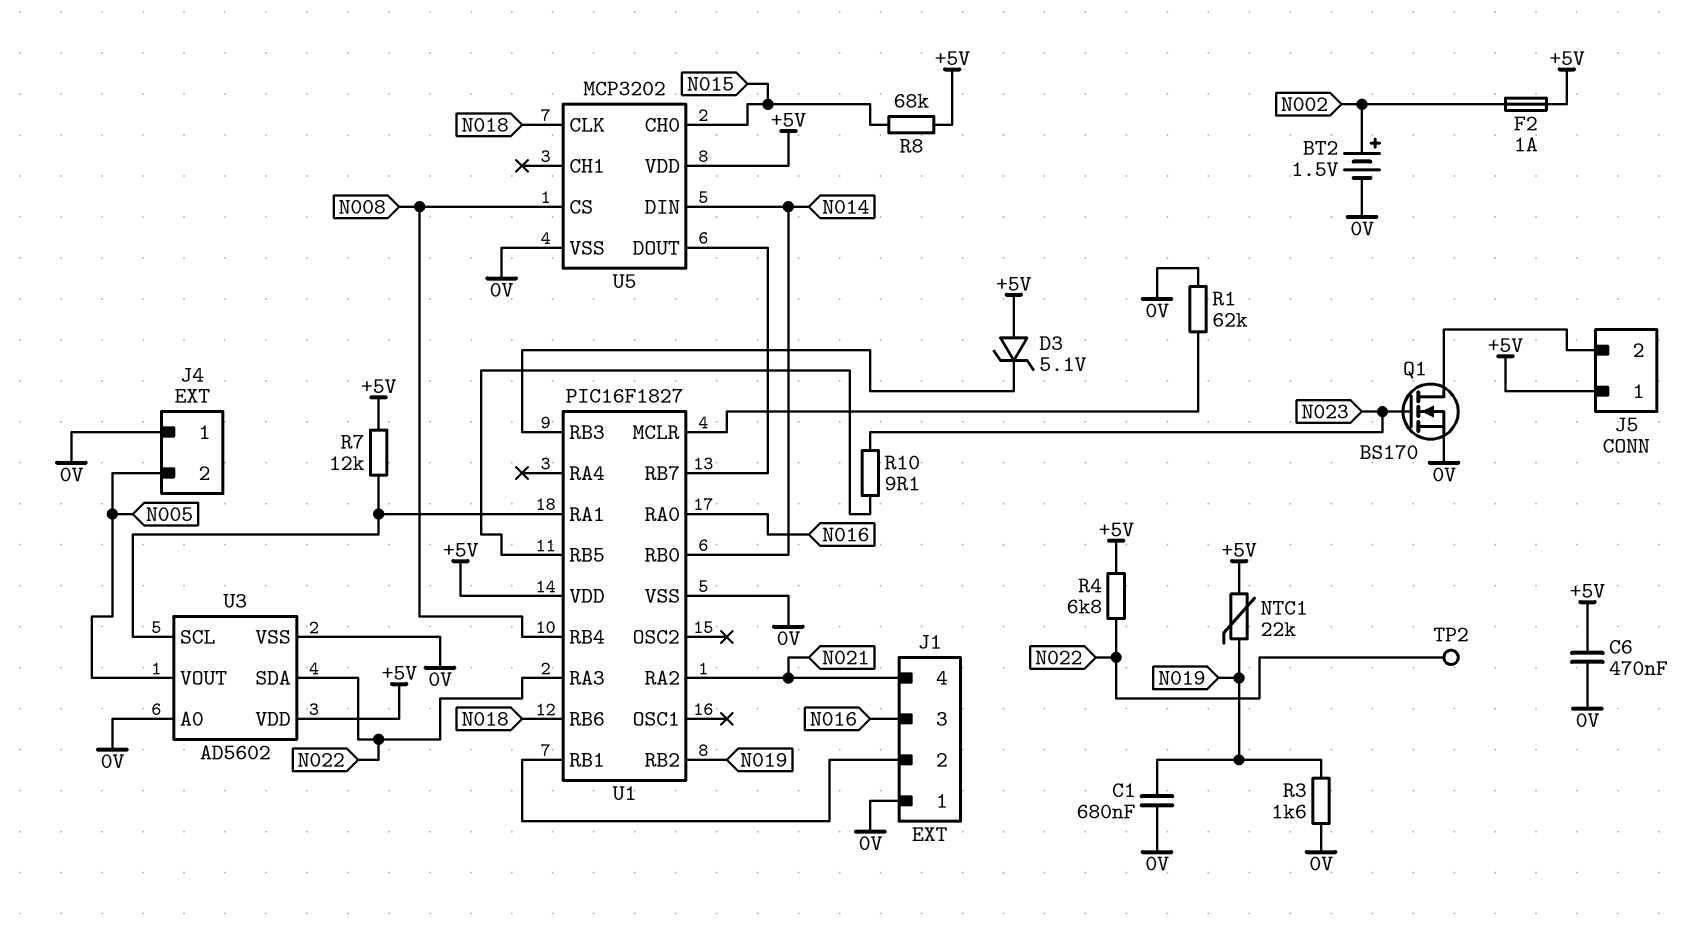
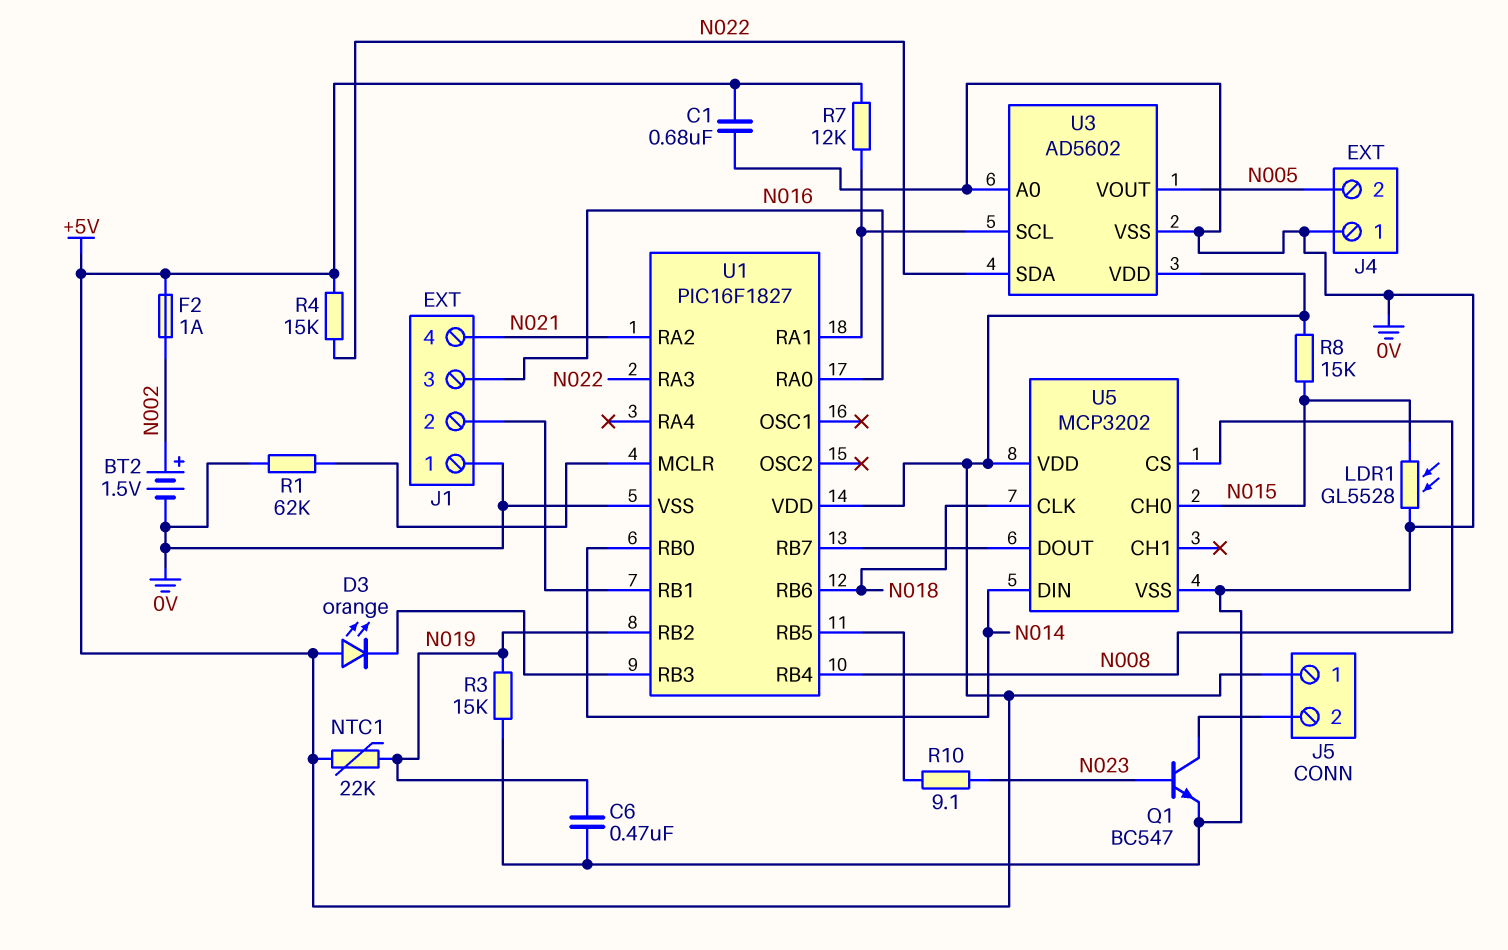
C1: 680nF (0V, N019) -> 680nF (+5V, 0V)
C6: 470nF (+5V, 0V) -> 470nF (0V, N019)
D3: zener 5.1V (A +5V, K U1/RB3) -> LED orange (A +5V, K U1/RB3)
LDR1: none -> GL5528 (0V, N015)
Q1: NMOS BS170 (G N023, D J5/2, S 0V) -> NPN BC547 (B N023, C J5/2, E 0V)
R3: 1.6k (0V, N019) -> 15k (0V, N019)
R4: 6.8k (+5V, N022) -> 15k (+5V, N022)
R8: 68k (+5V, N015) -> 15k (+5V, N015)
TP2: test point (N022) -> none

